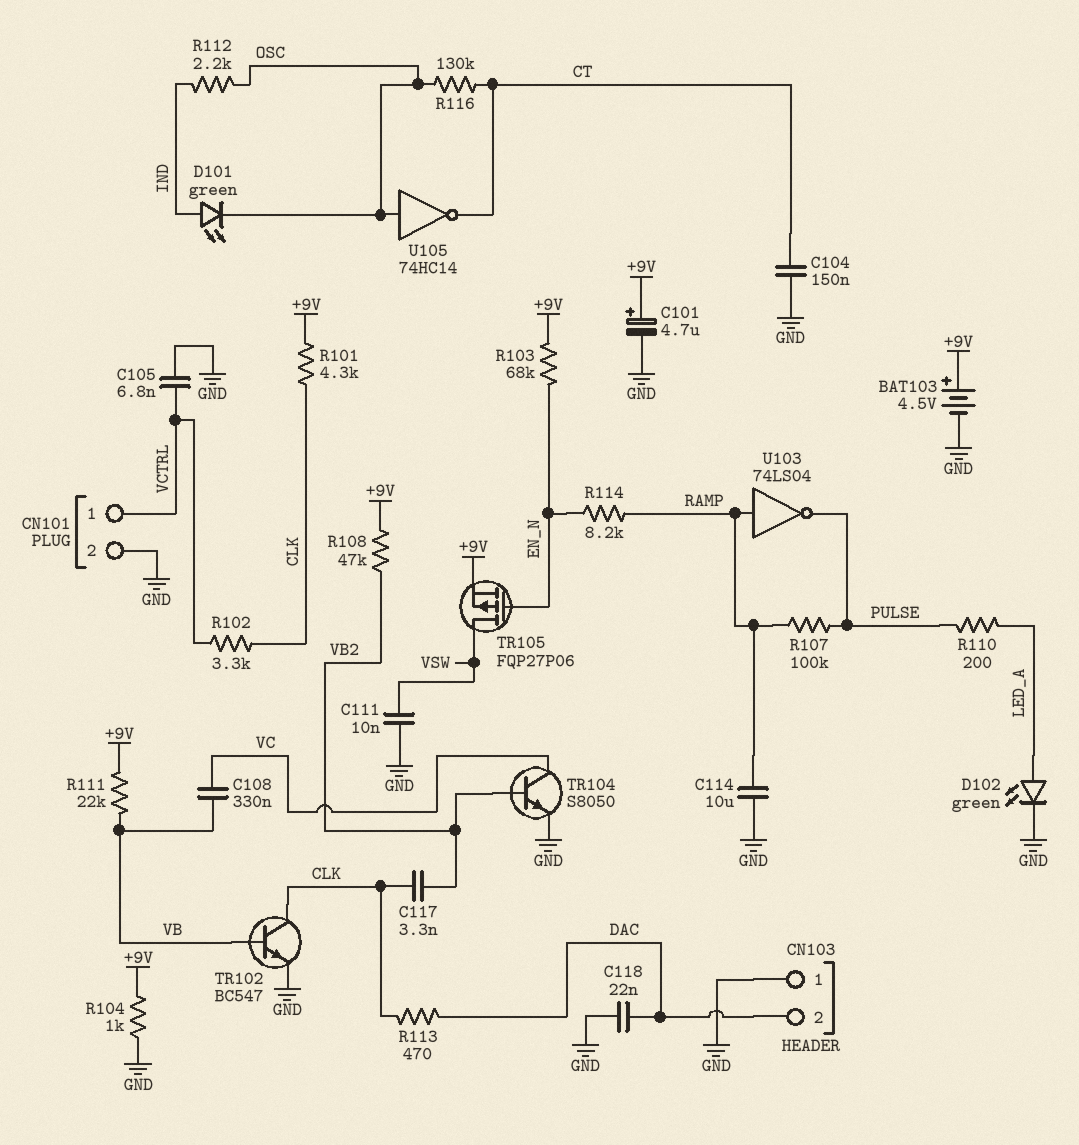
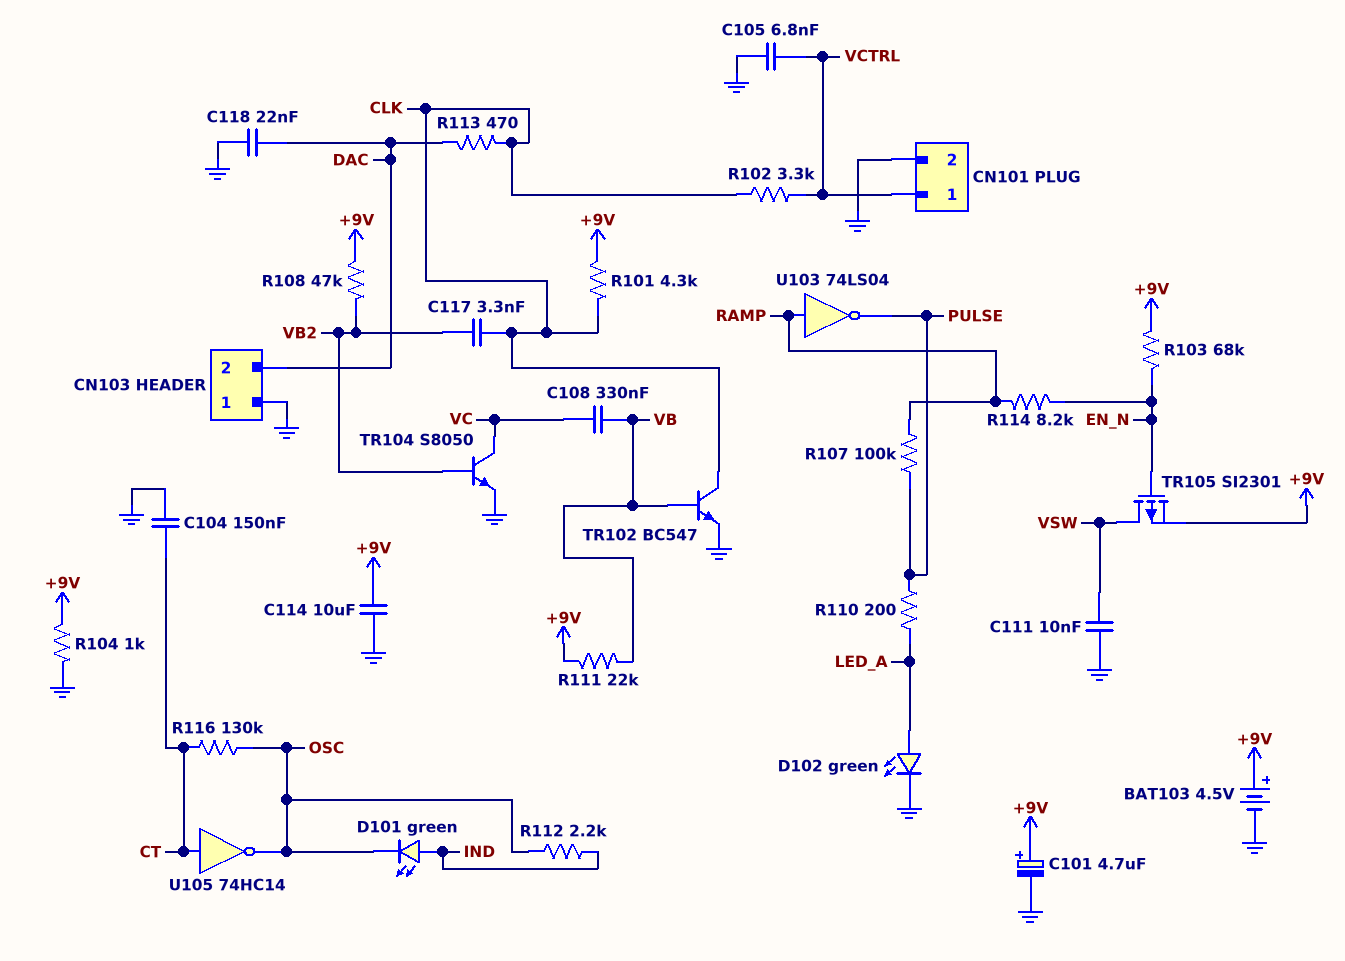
C114: 10uF (GND, RAMP) -> 10uF (+9V, GND)
TR105: PMOS FQP27P06 (G EN_N, D VSW, S +9V) -> PMOS SI2301 (G EN_N, D VSW, S +9V)
U105: NOT 74HC14 (in OSC, out CT) -> NOT 74HC14 (in CT, out OSC)

